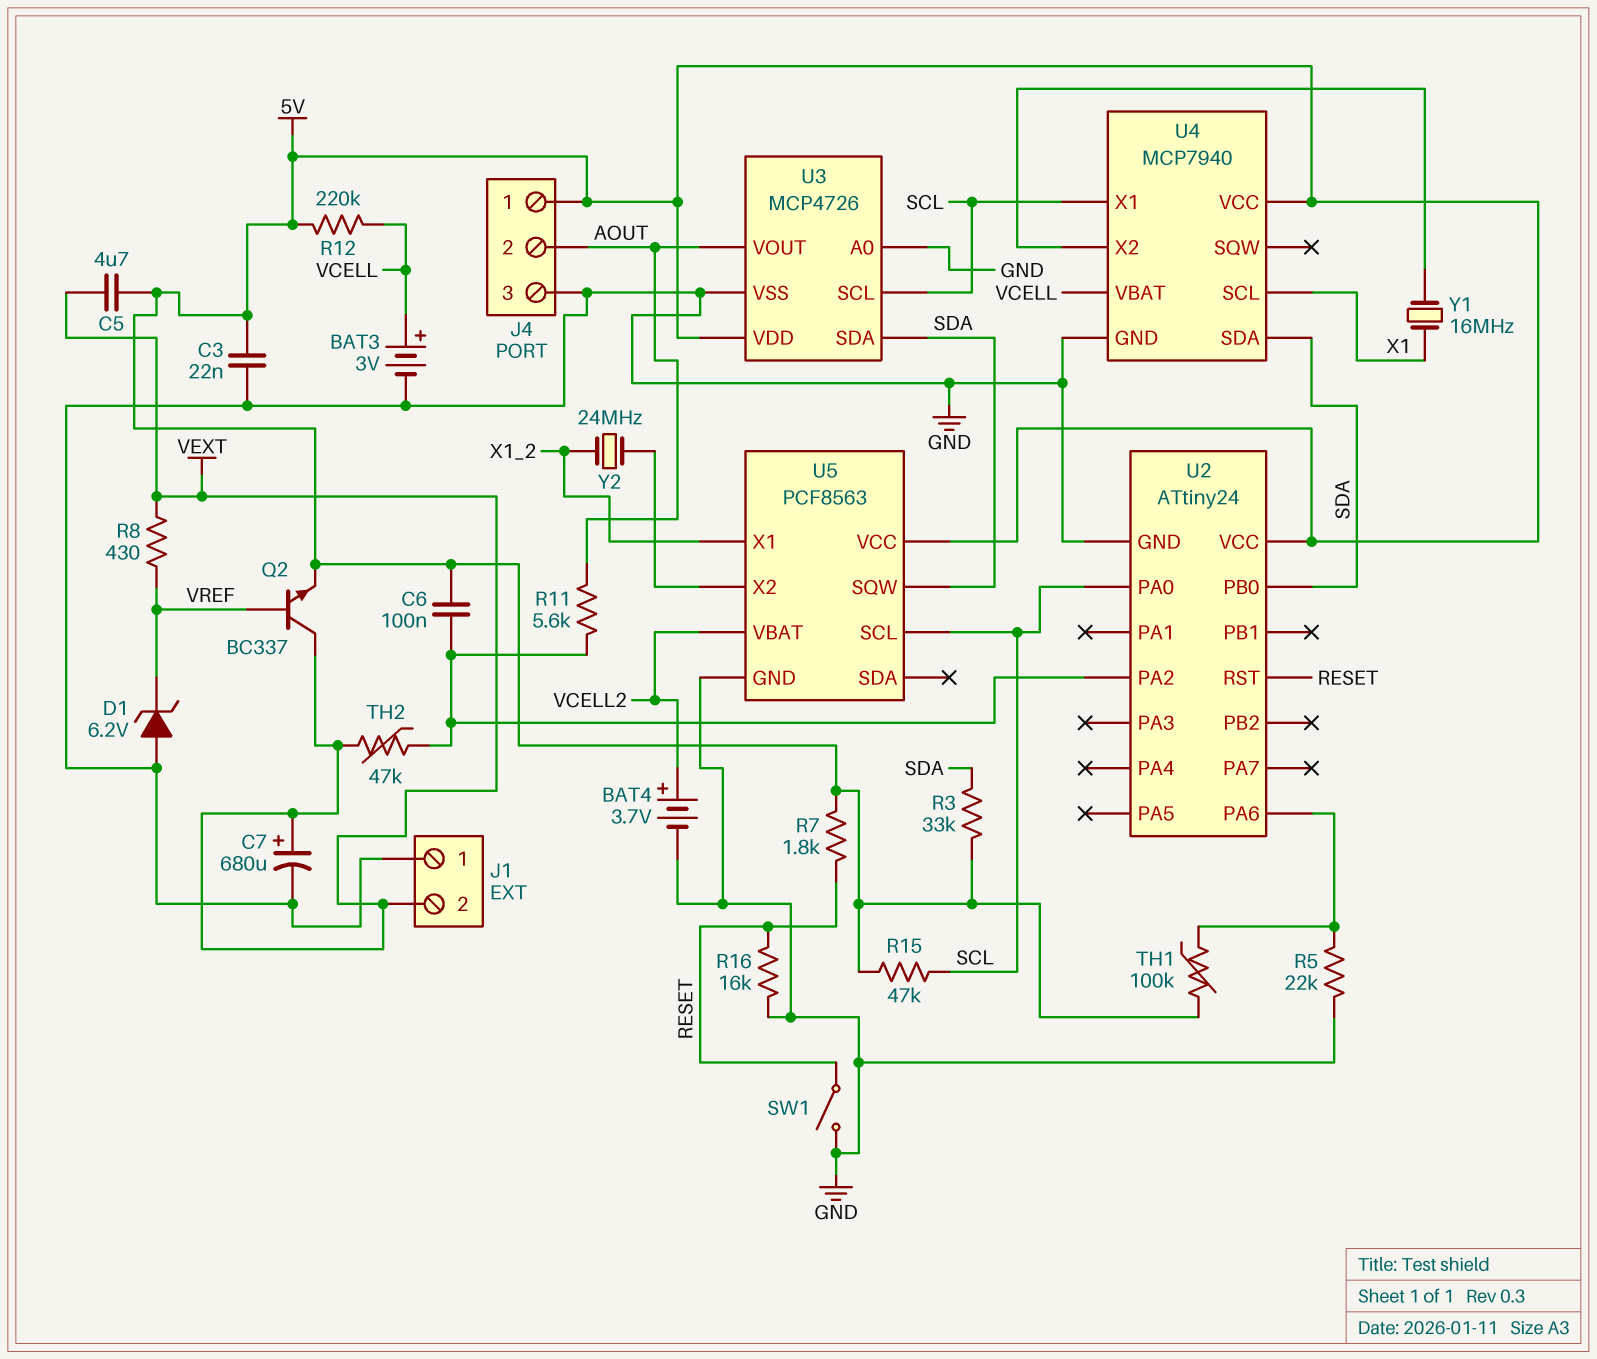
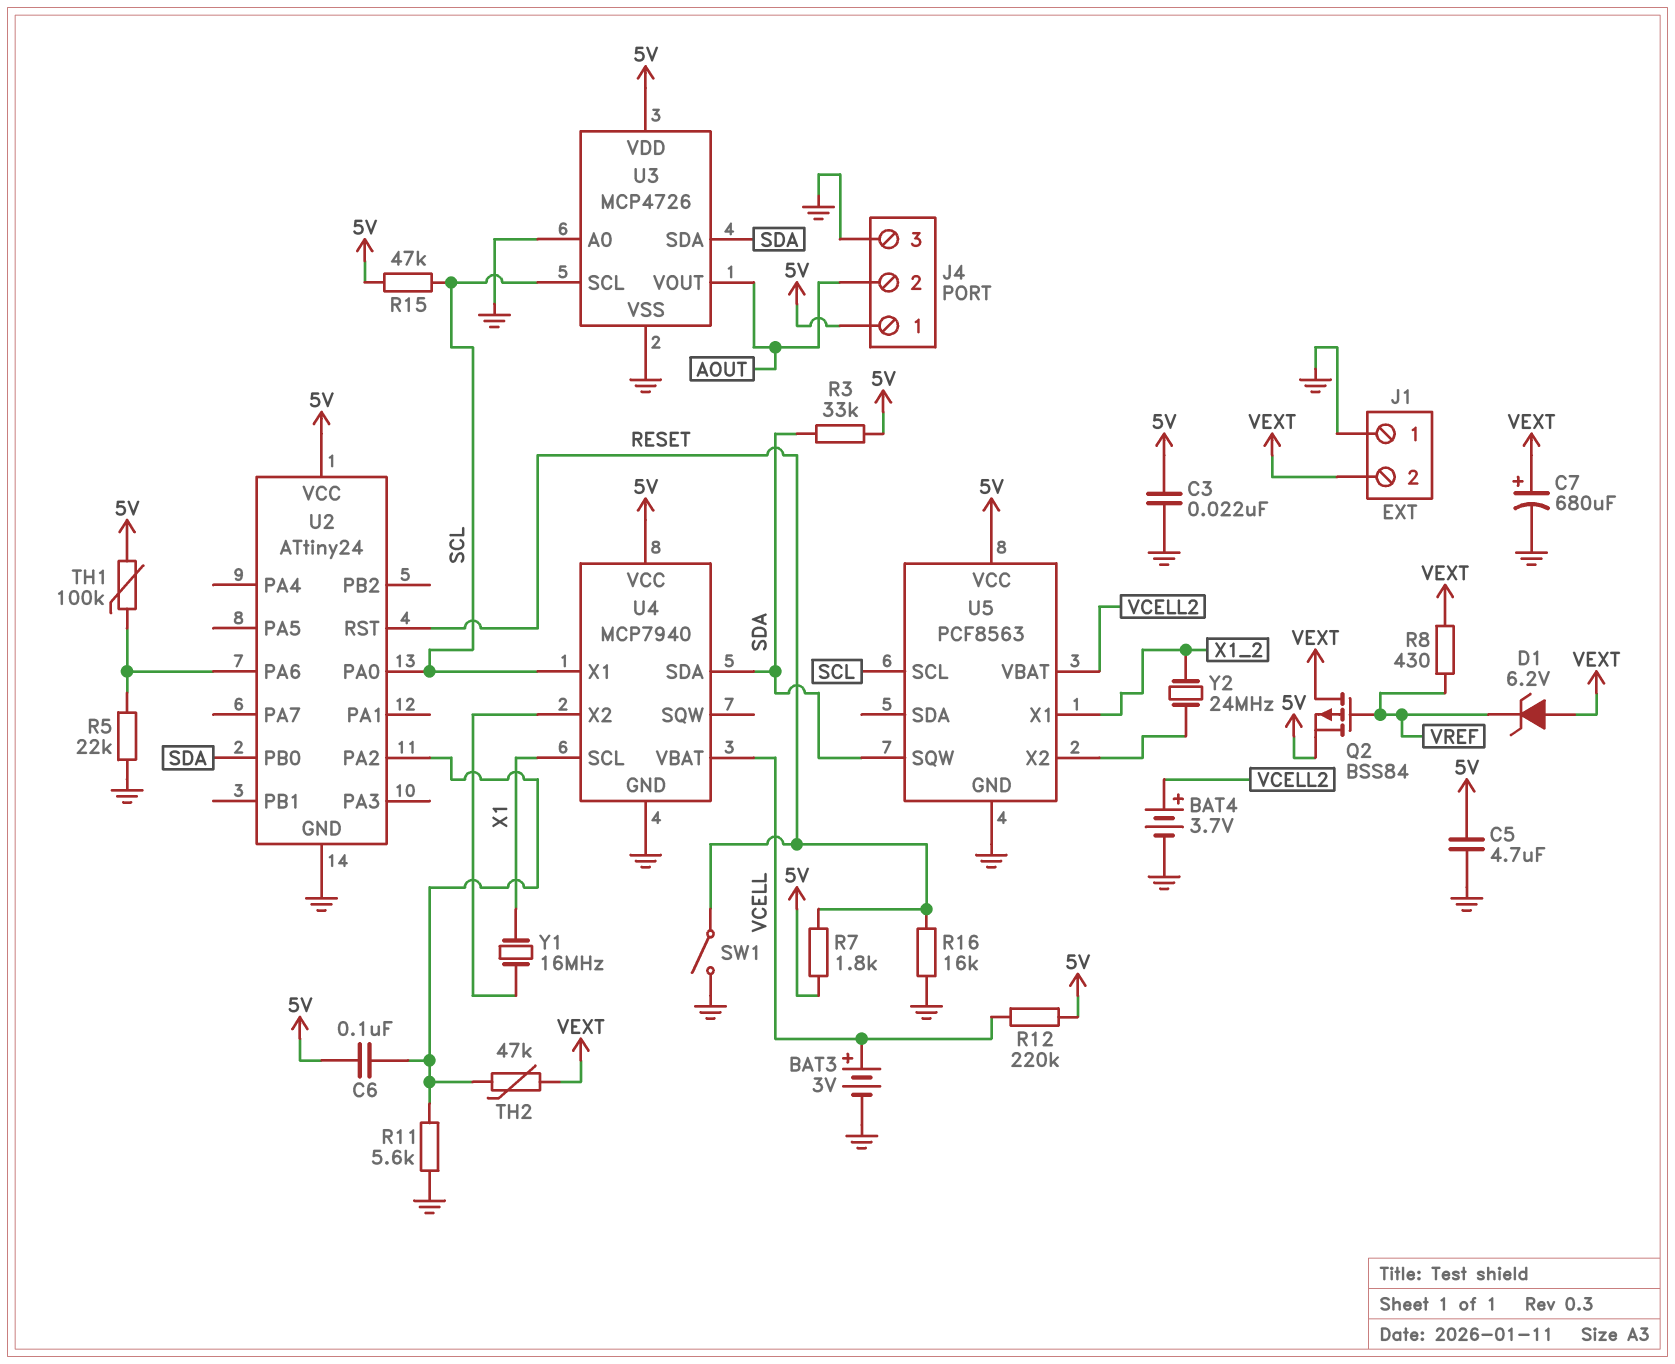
C5: 4.7uF (5V, VEXT) -> 4.7uF (5V, GND)
D1: zener 6.2V (A GND, K VREF) -> zener 6.2V (A VEXT, K VREF)
Q2: NPN BC337 (B VREF, C VEXT, E 5V) -> PMOS BSS84 (G VREF, D VEXT, S 5V)
R11: 5.6k (AOUT, U2/PA2) -> 5.6k (GND, U2/PA2)

